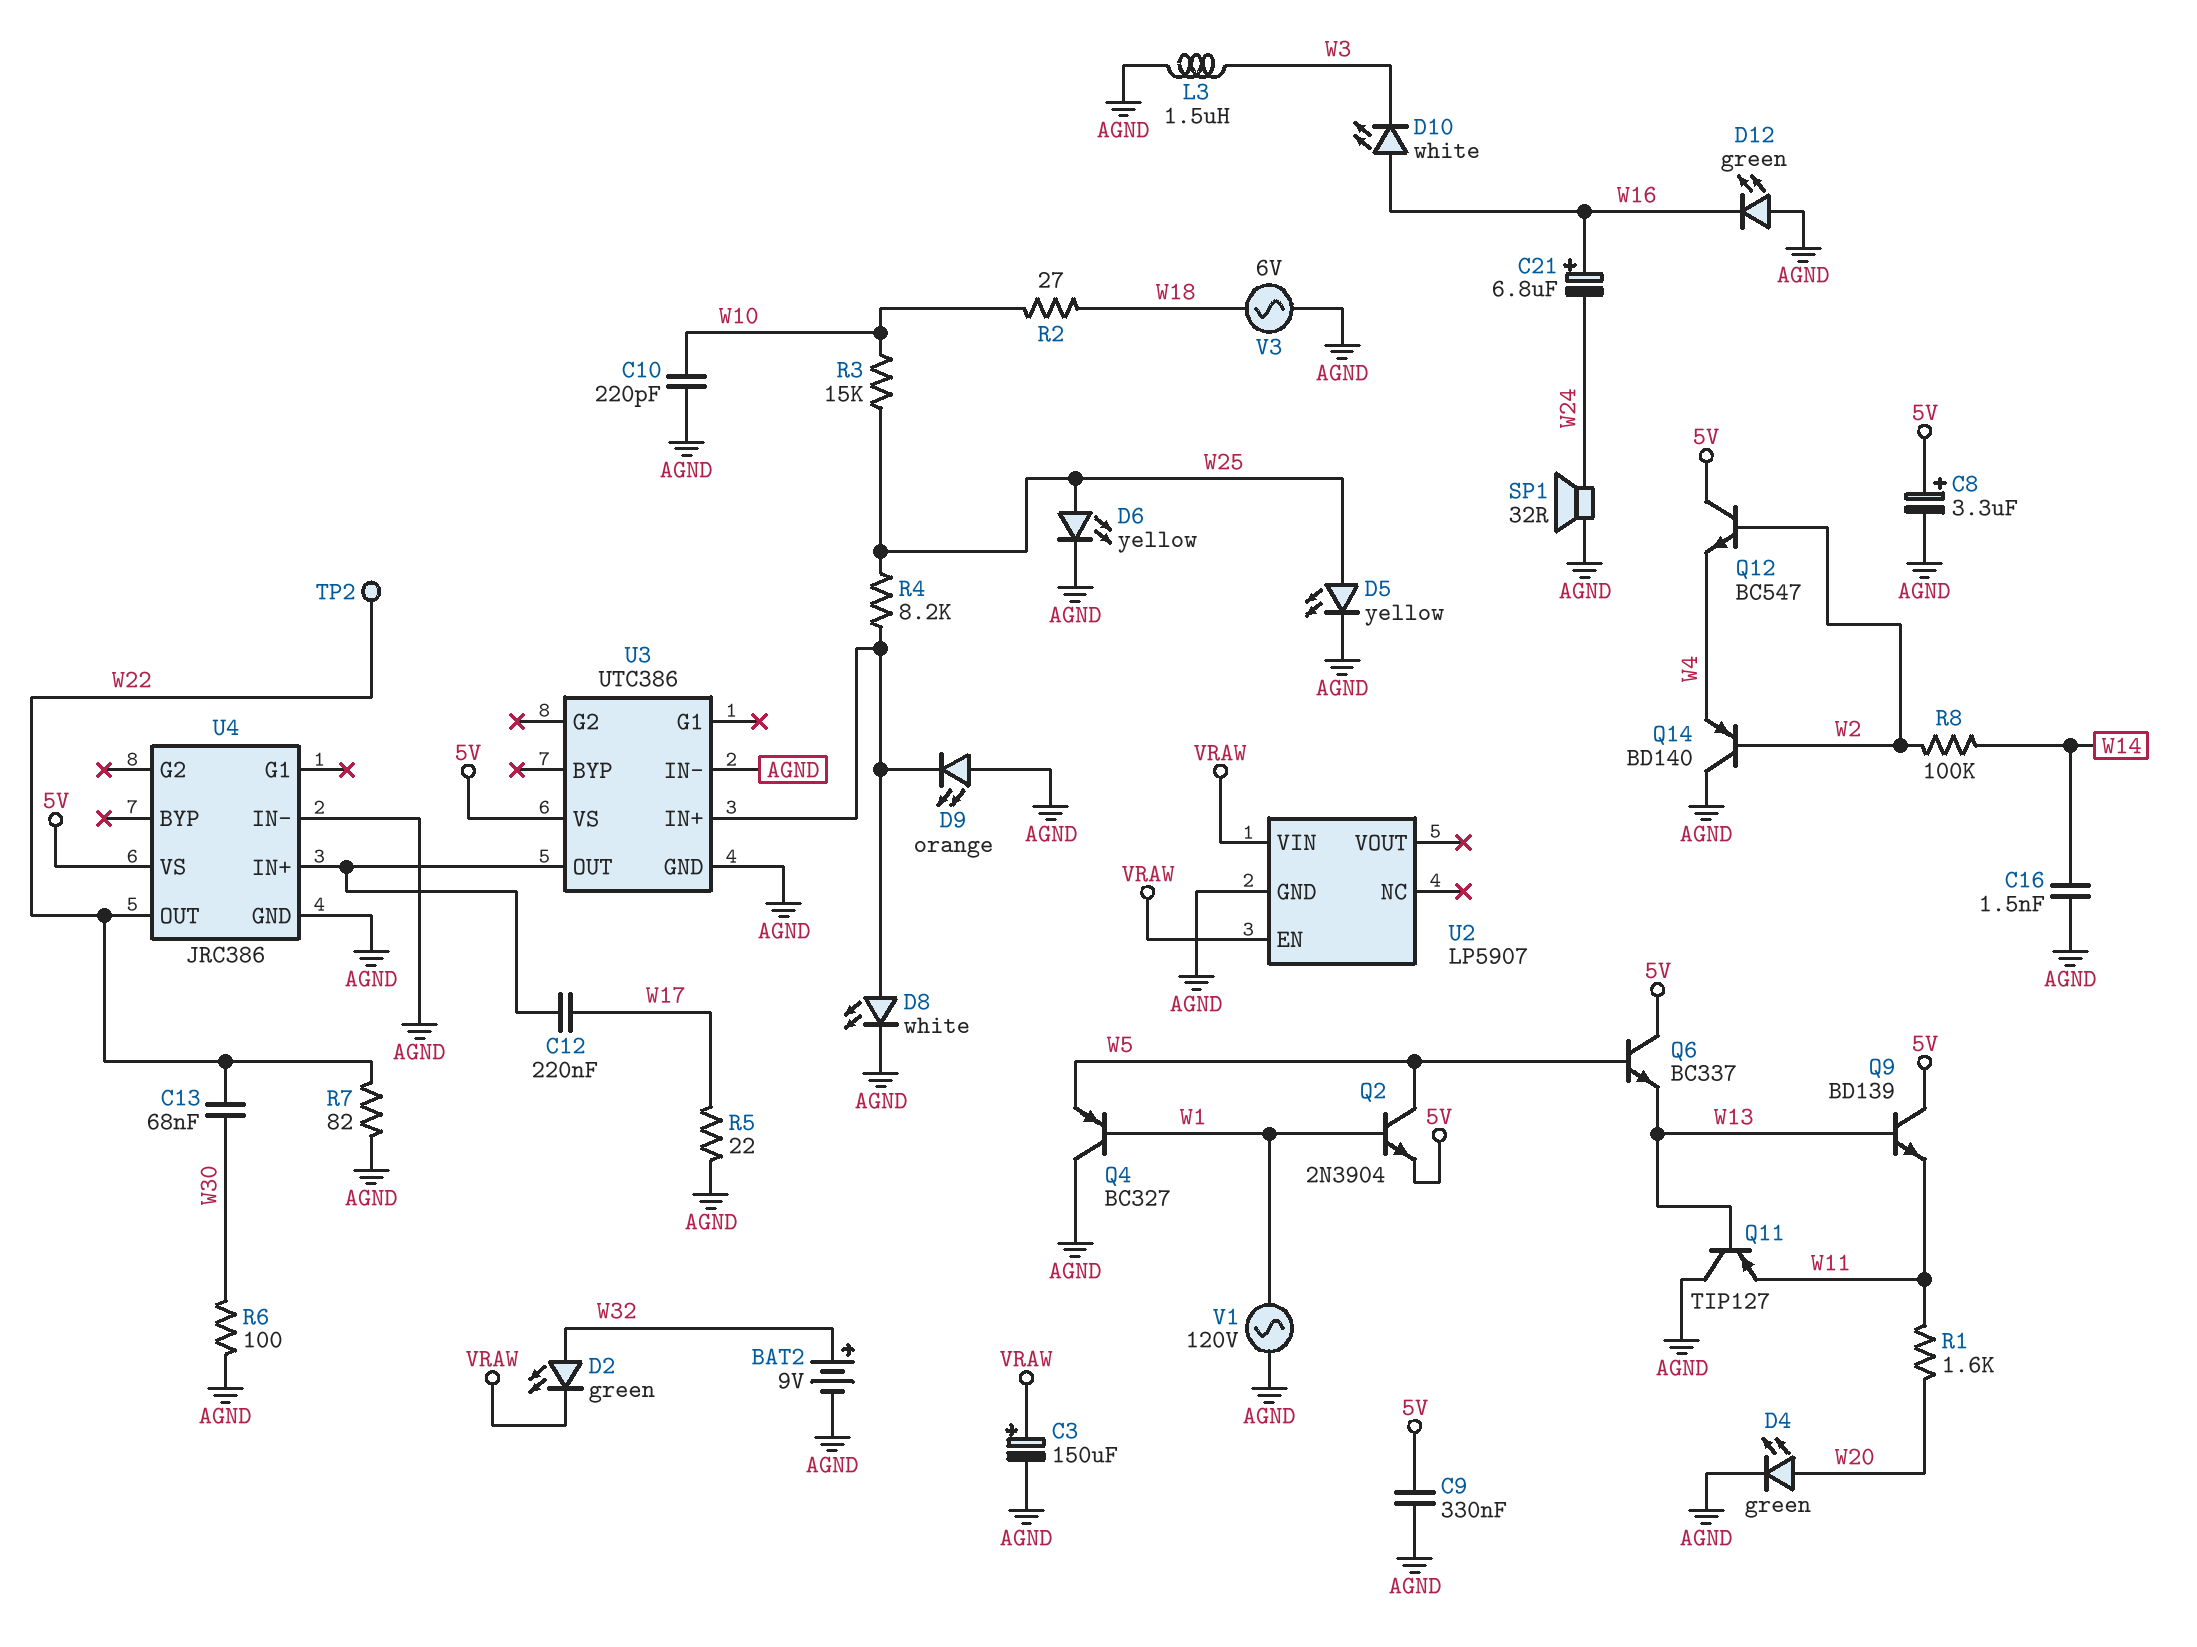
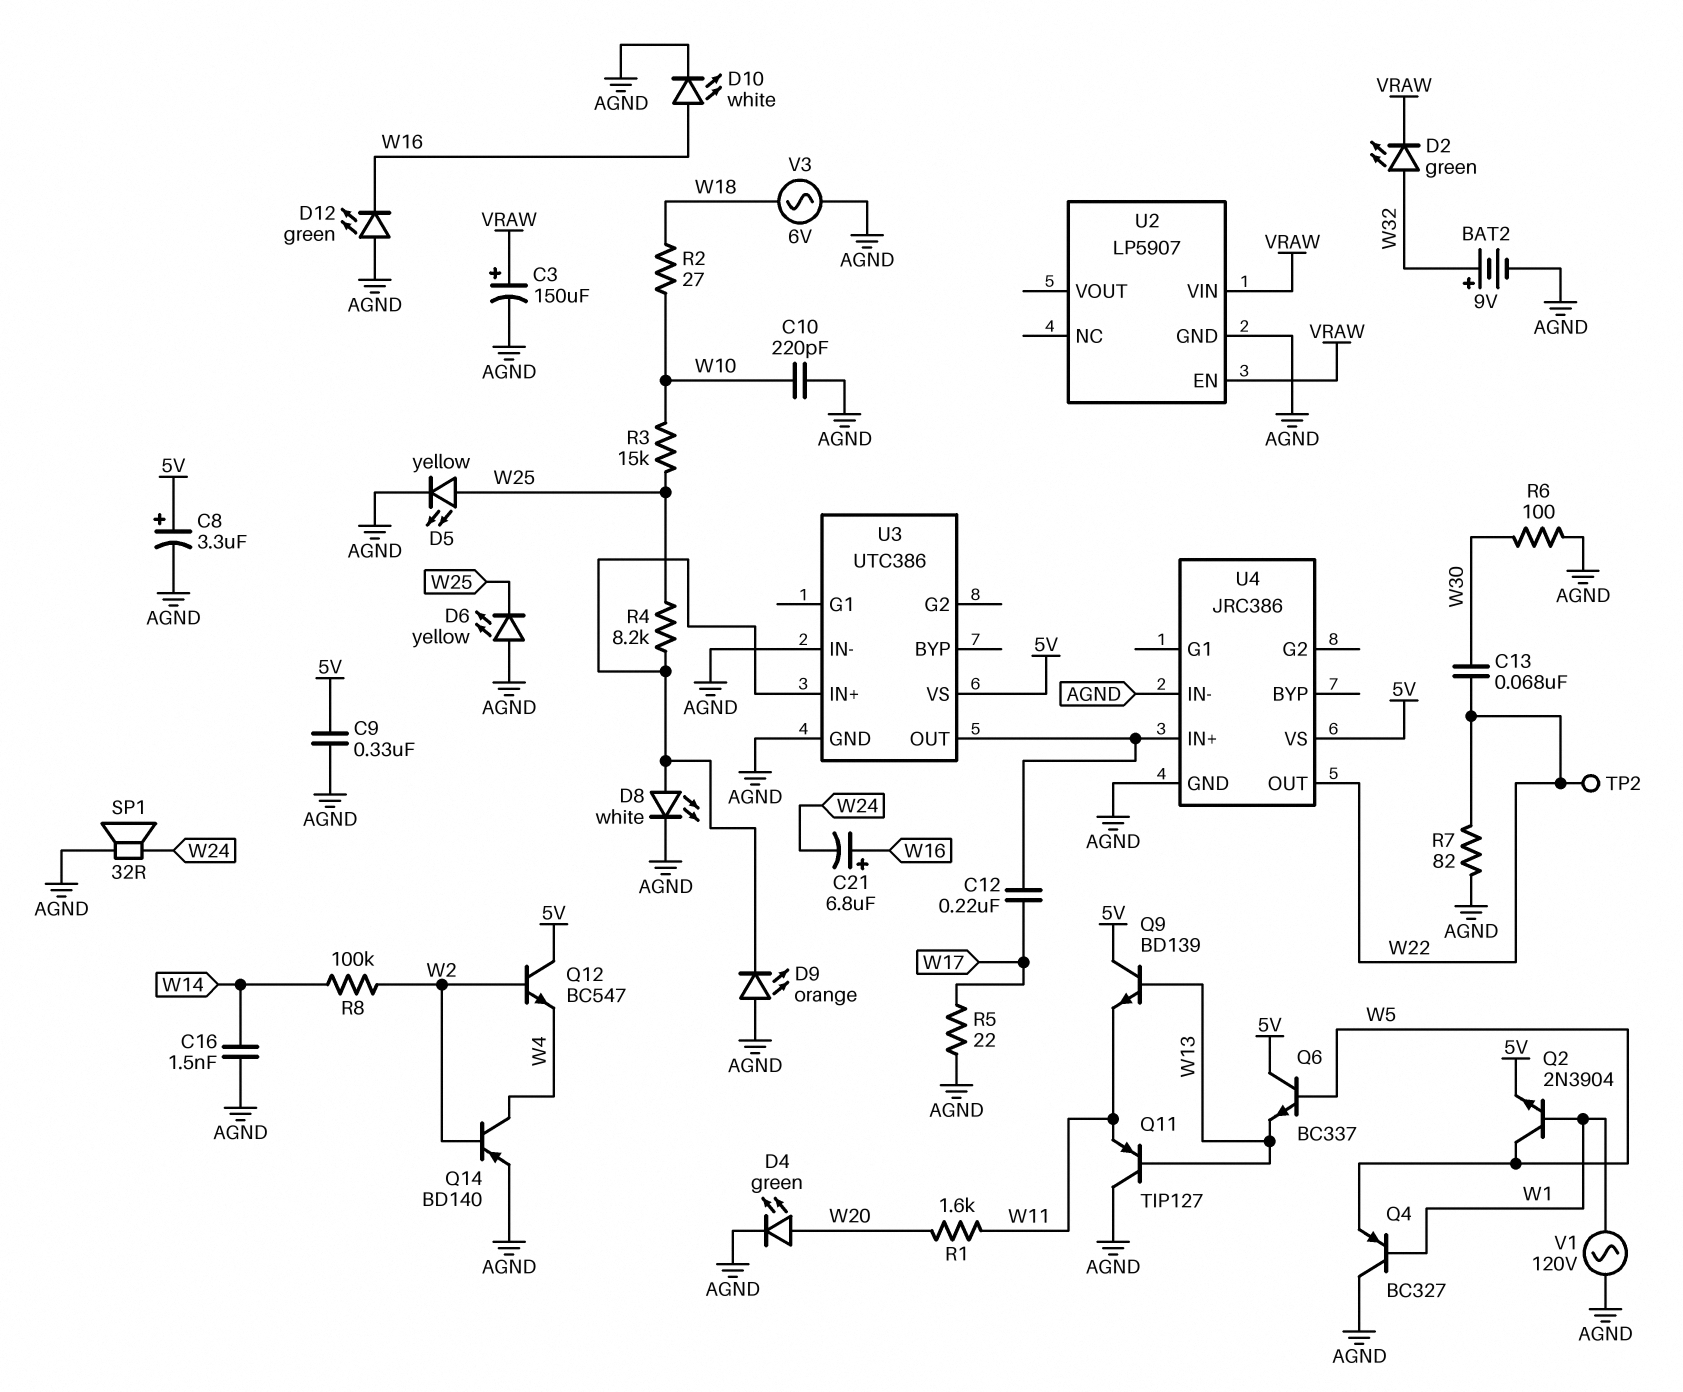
D6: LED yellow (A W25, K AGND) -> LED yellow (A AGND, K W25)
D10: LED white (A W16, K W3) -> LED white (A W16, K AGND)
L3: 1.5uH (AGND, W3) -> none
Q14: PNP BD140 (B W2, C AGND, E W4) -> PNP BD140 (B W2, C W4, E AGND)

